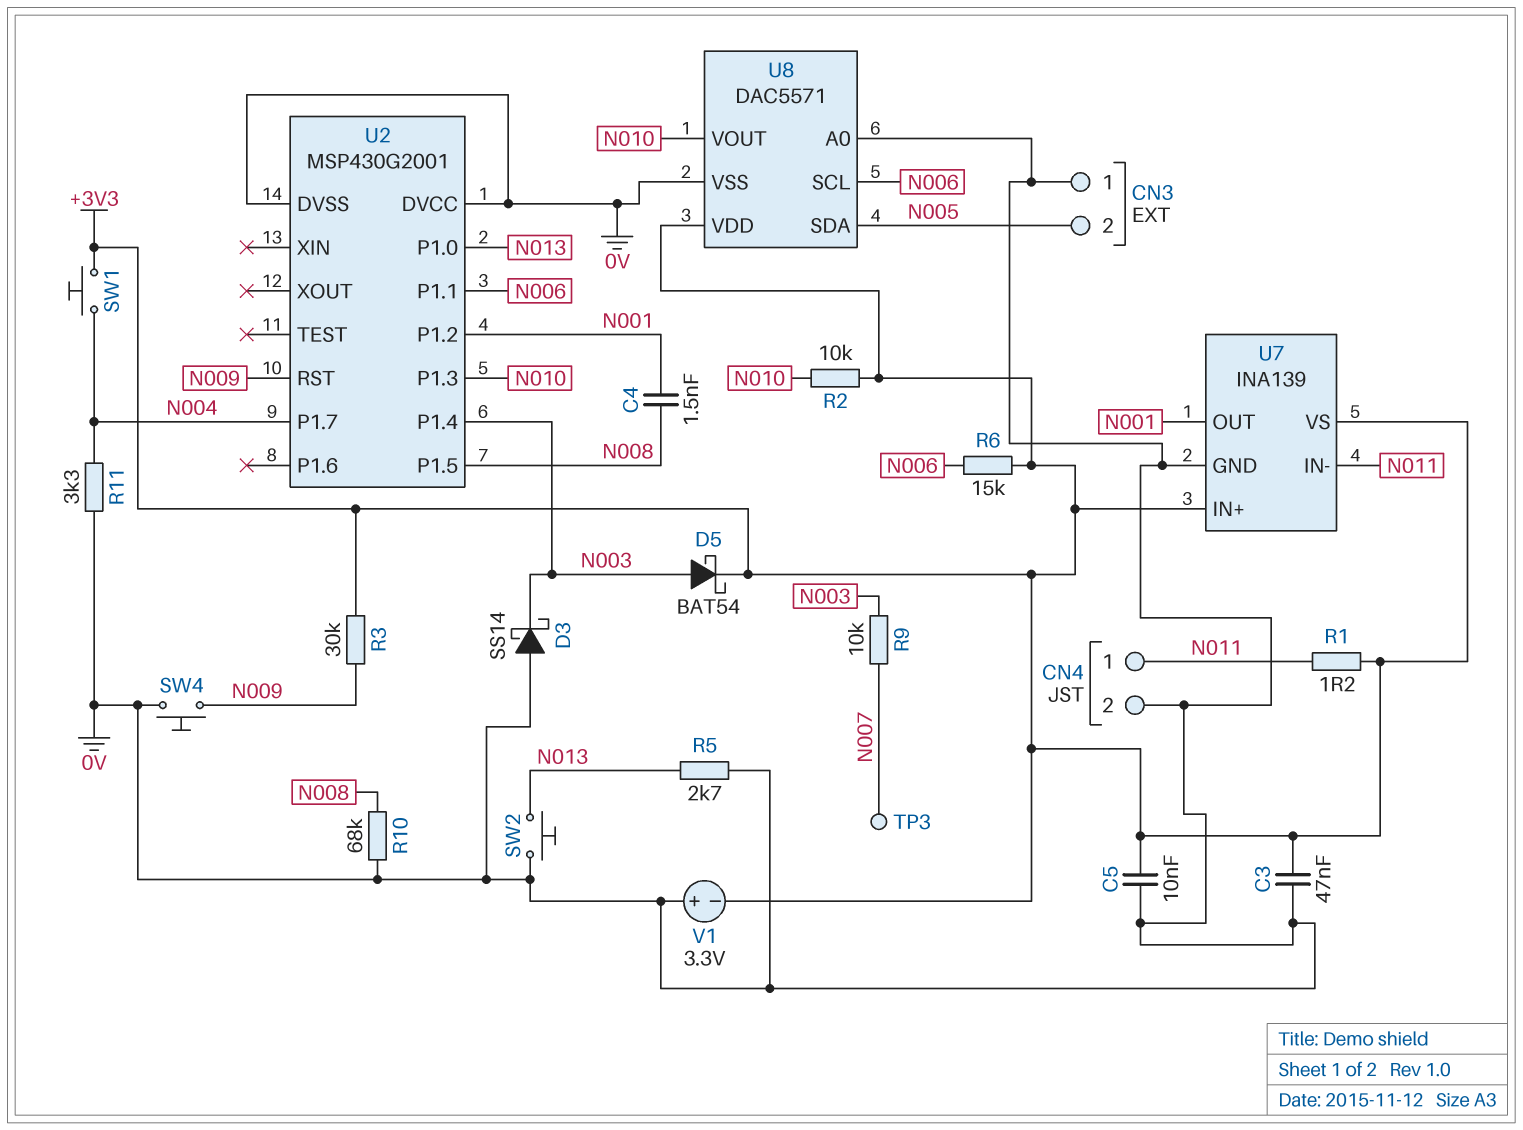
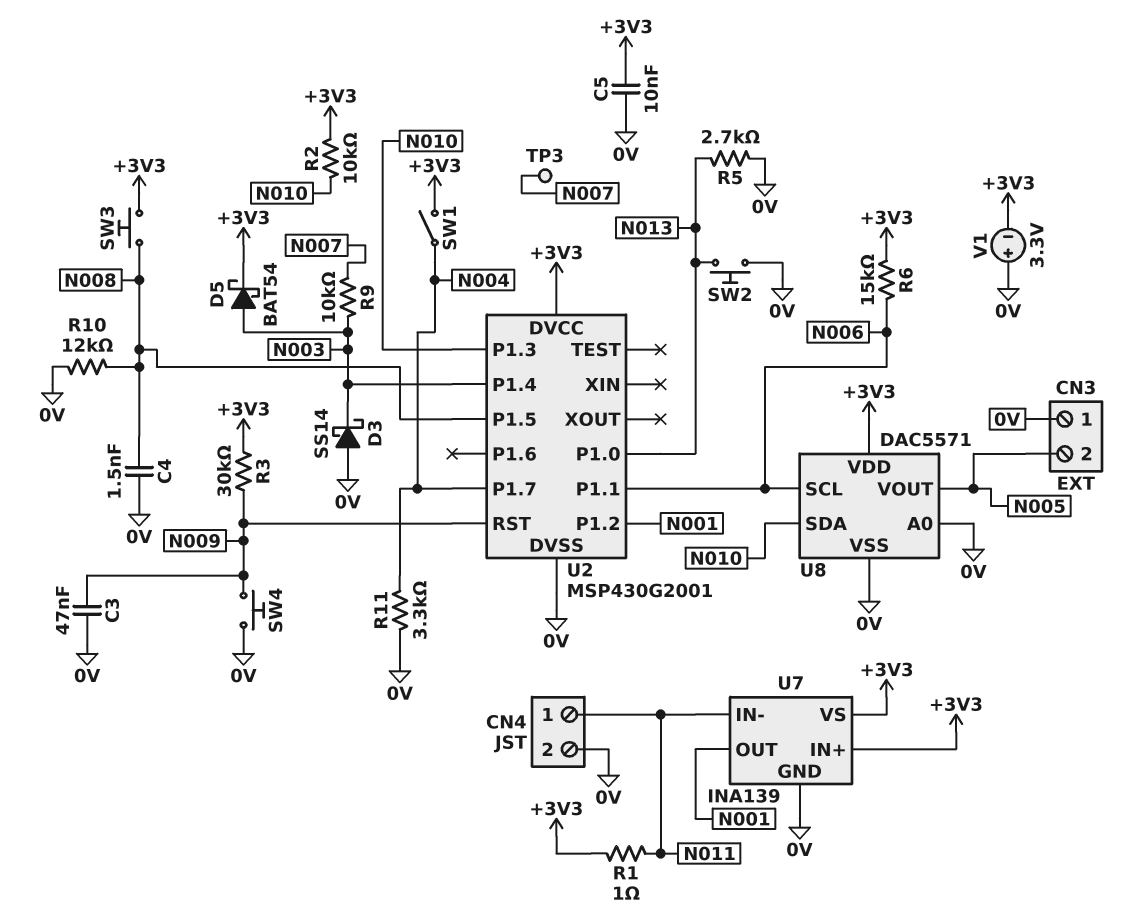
C3: 47nF (+3V3, 0V) -> 47nF (0V, N009)
C4: 1.5nF (N001, N008) -> 1.5nF (0V, N008)
R1: 1.2 (+3V3, N011) -> 1 (+3V3, N011)
R10: 68k (0V, N008) -> 12k (0V, N008)
SW1: button (+3V3, N004) -> switch (+3V3, N004)
SW3: none -> button (+3V3, N008)
U2 pin DVCC: 0V -> +3V3
U8 pin SDA: N005 -> N010
U8 pin VOUT: N010 -> N005

